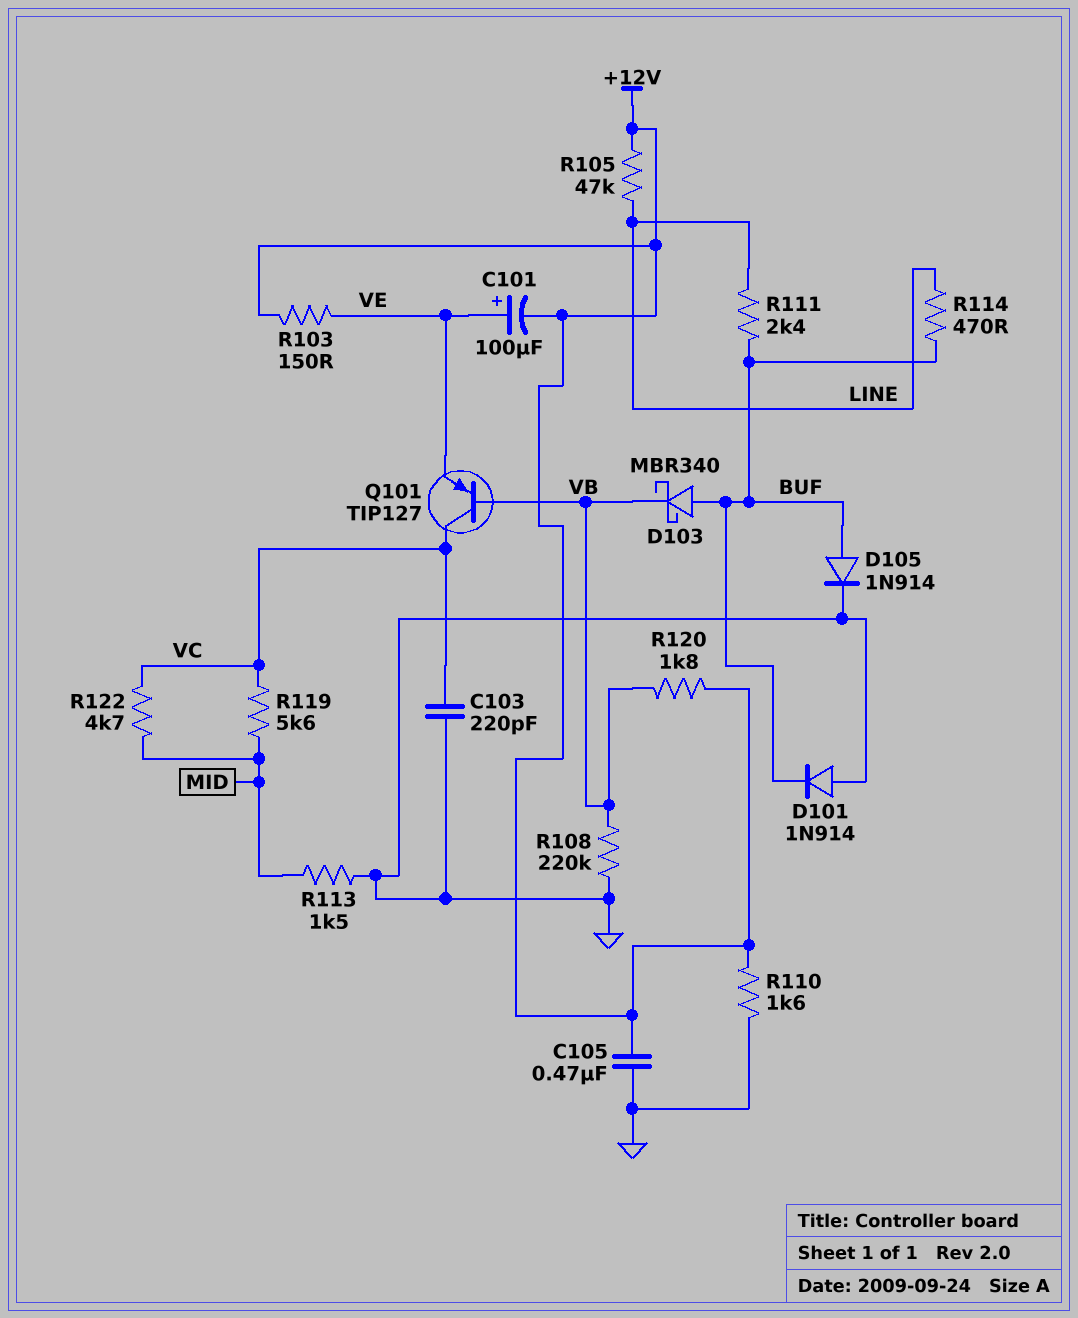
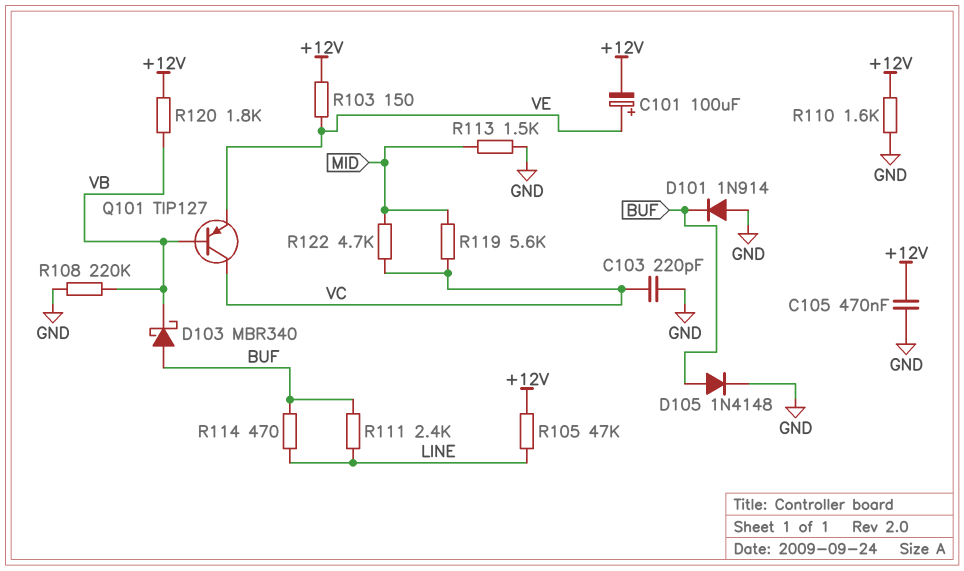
D105: diode 1N914 (A BUF, K GND) -> diode 1N4148 (A BUF, K GND)

